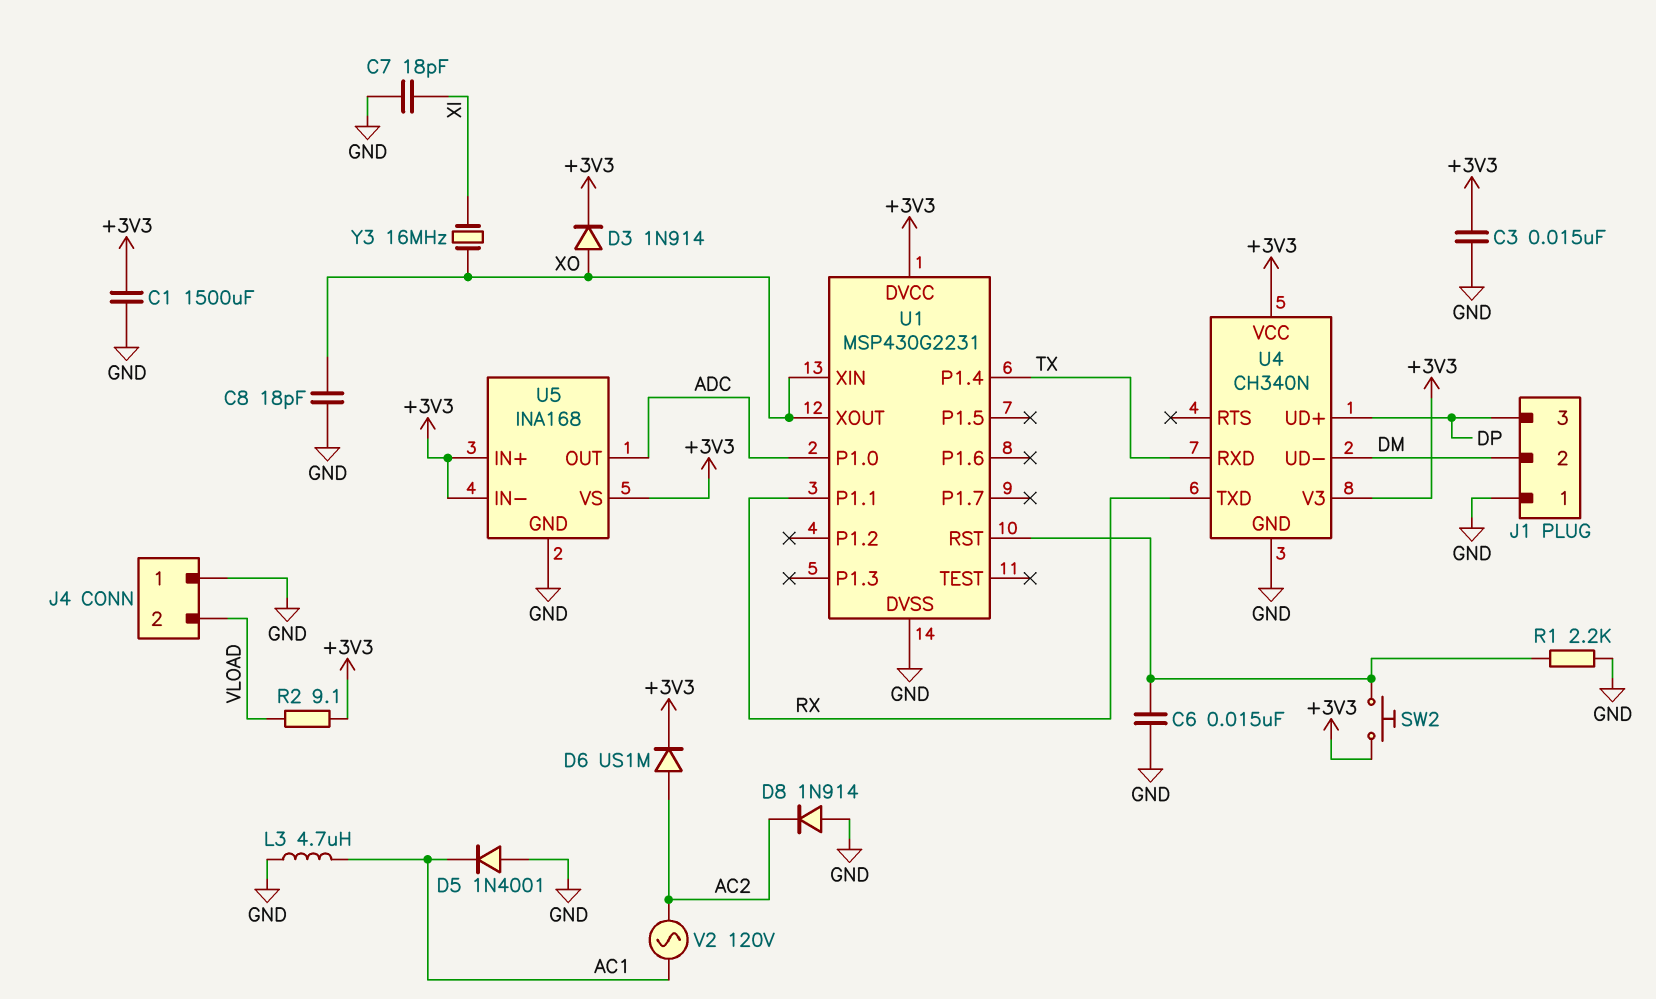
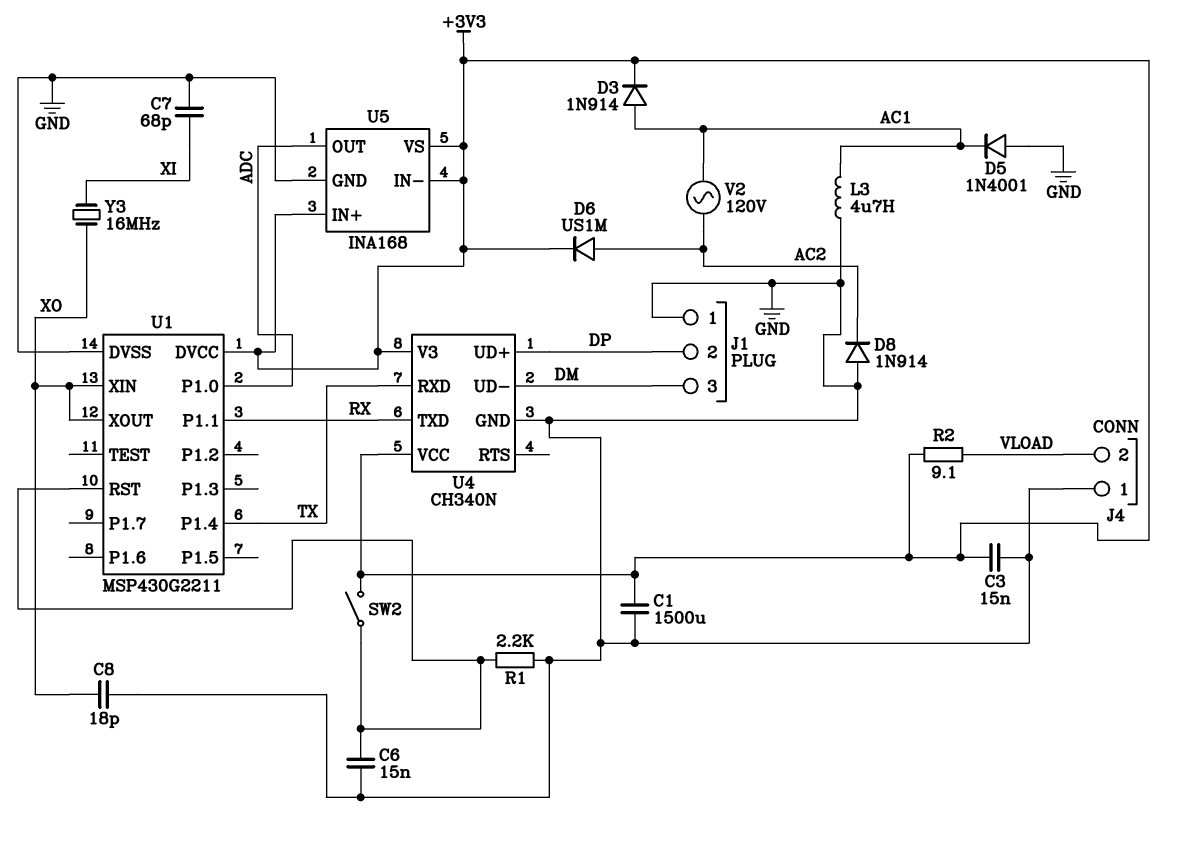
C7: 18pF (GND, XI) -> 68pF (GND, XI)
D3: diode 1N914 (A XO, K +3V3) -> diode 1N914 (A AC1, K +3V3)
J1 pin 2: DM -> DP
J1 pin 3: DP -> DM
SW2: button (+3V3, U1/RST) -> switch (+3V3, U1/RST)
U1: MSP430G2231 -> MSP430G2211

